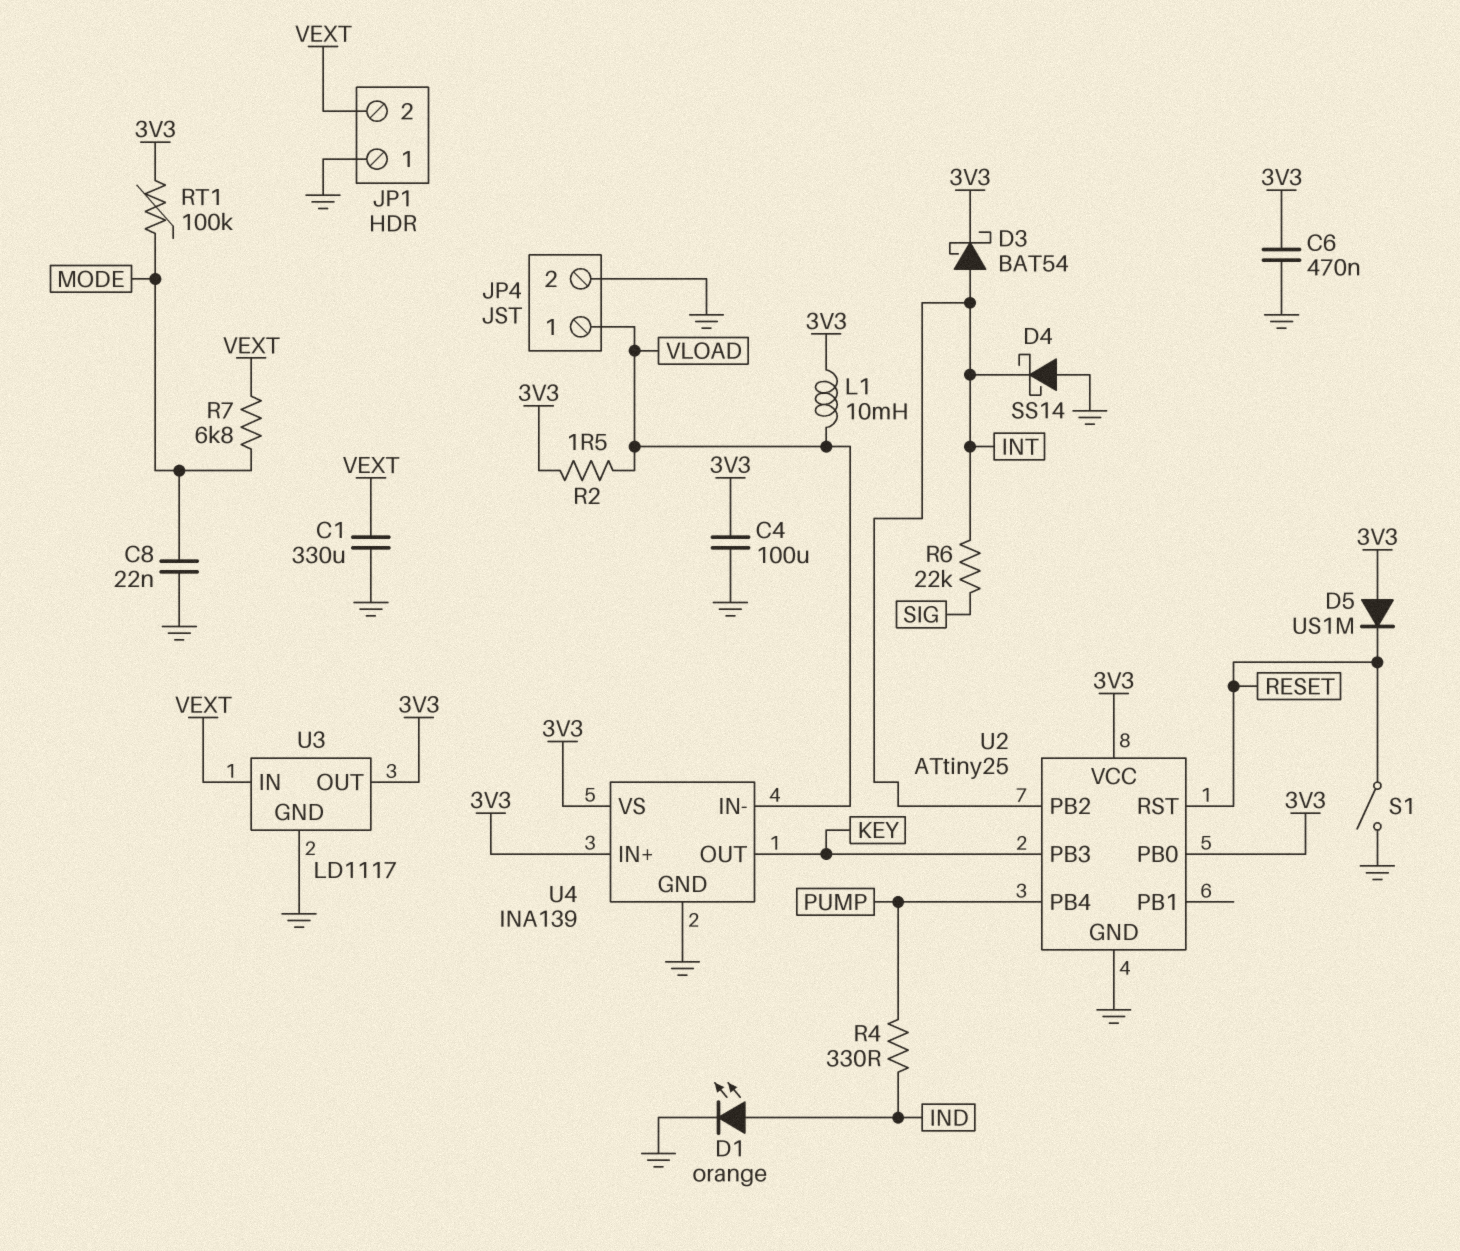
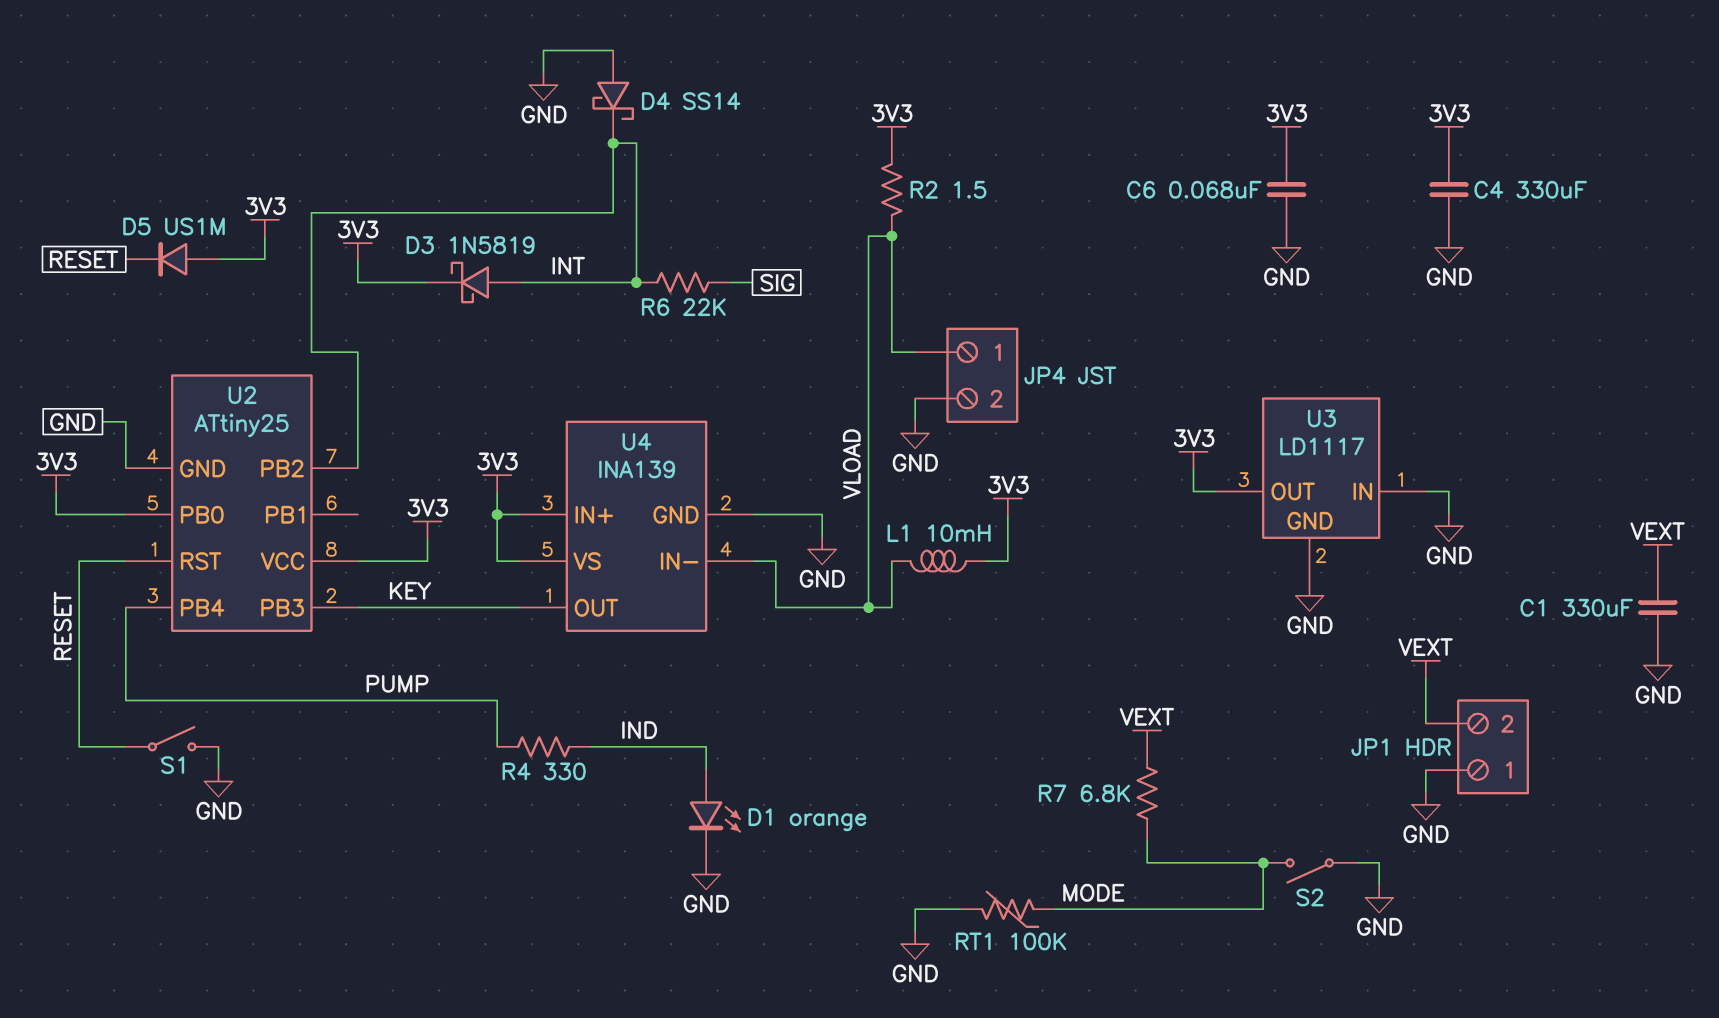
C4: 100uF (3V3, GND) -> 330uF (3V3, GND)
C6: 470nF (3V3, GND) -> 68nF (3V3, GND)
C8: 22nF (GND, MODE) -> none
D3: schottky BAT54 (A INT, K 3V3) -> schottky 1N5819 (A INT, K 3V3)
RT1: 100k (3V3, MODE) -> 100k (GND, MODE)
S2: none -> switch (GND, MODE)
U3 pin IN: VEXT -> GND

